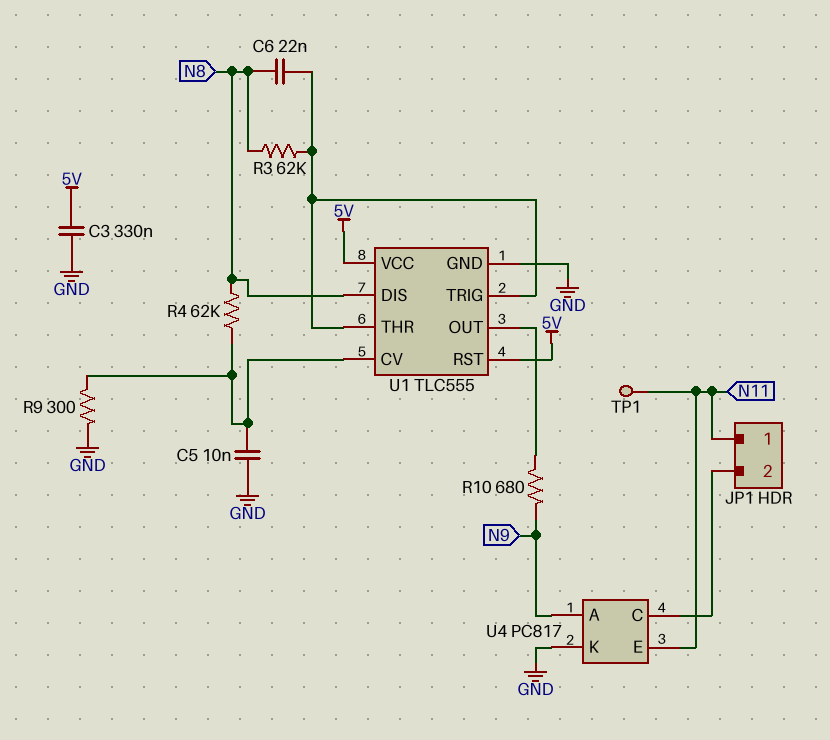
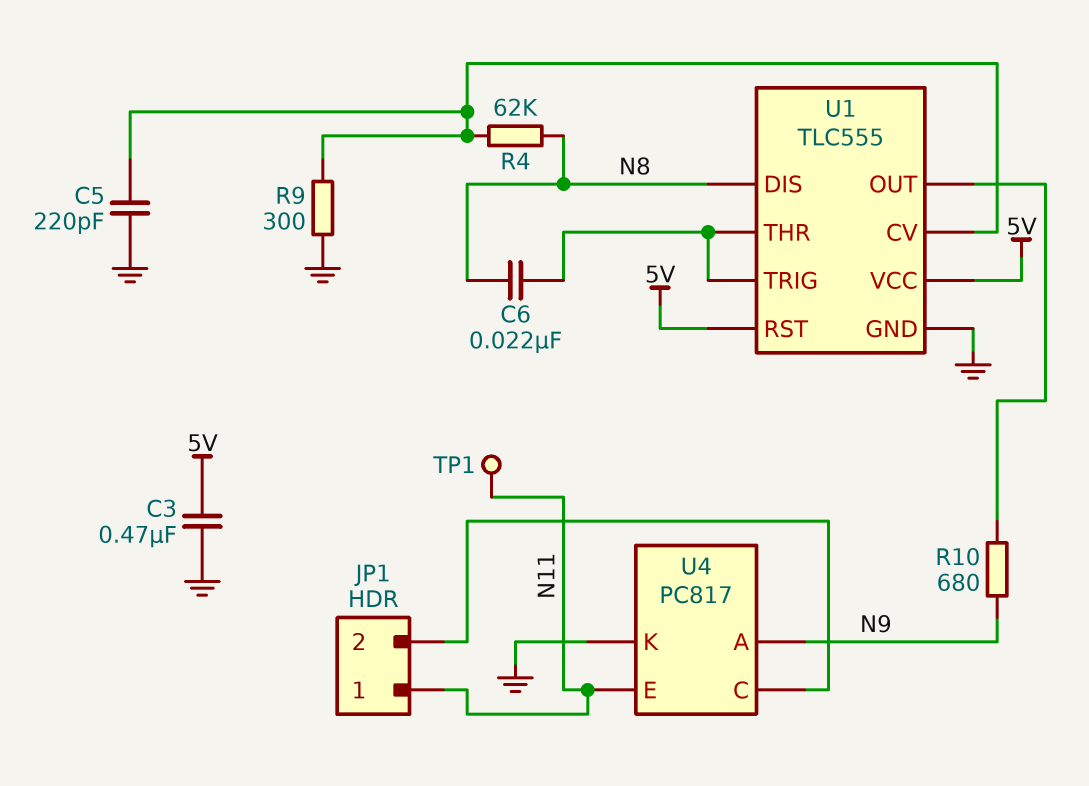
C3: 330nF (5V, GND) -> 470nF (5V, GND)
C5: 10nF (GND, U1/CV) -> 220pF (GND, U1/CV)
R3: 62k (N8, U1/THR) -> none

